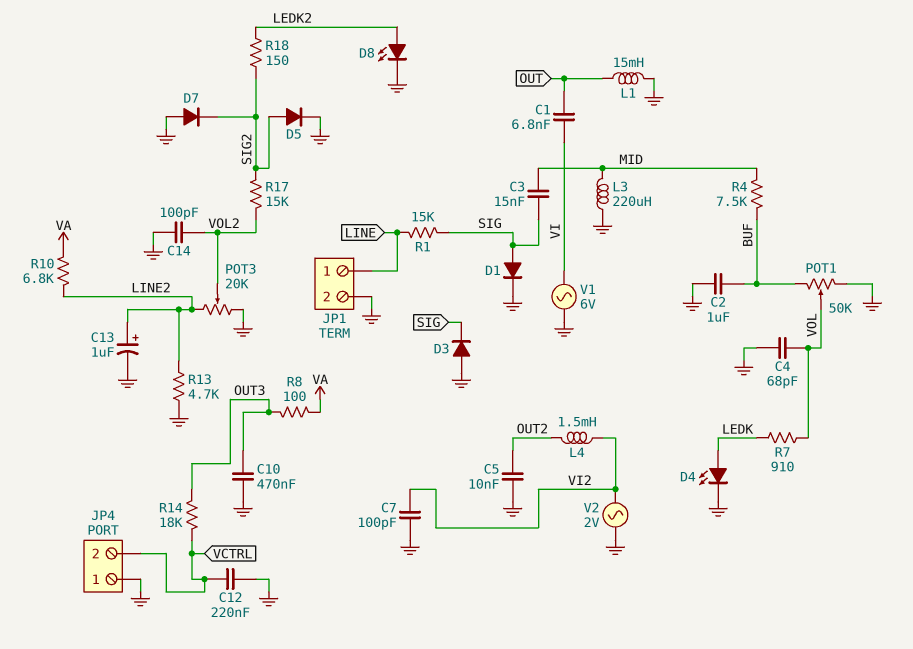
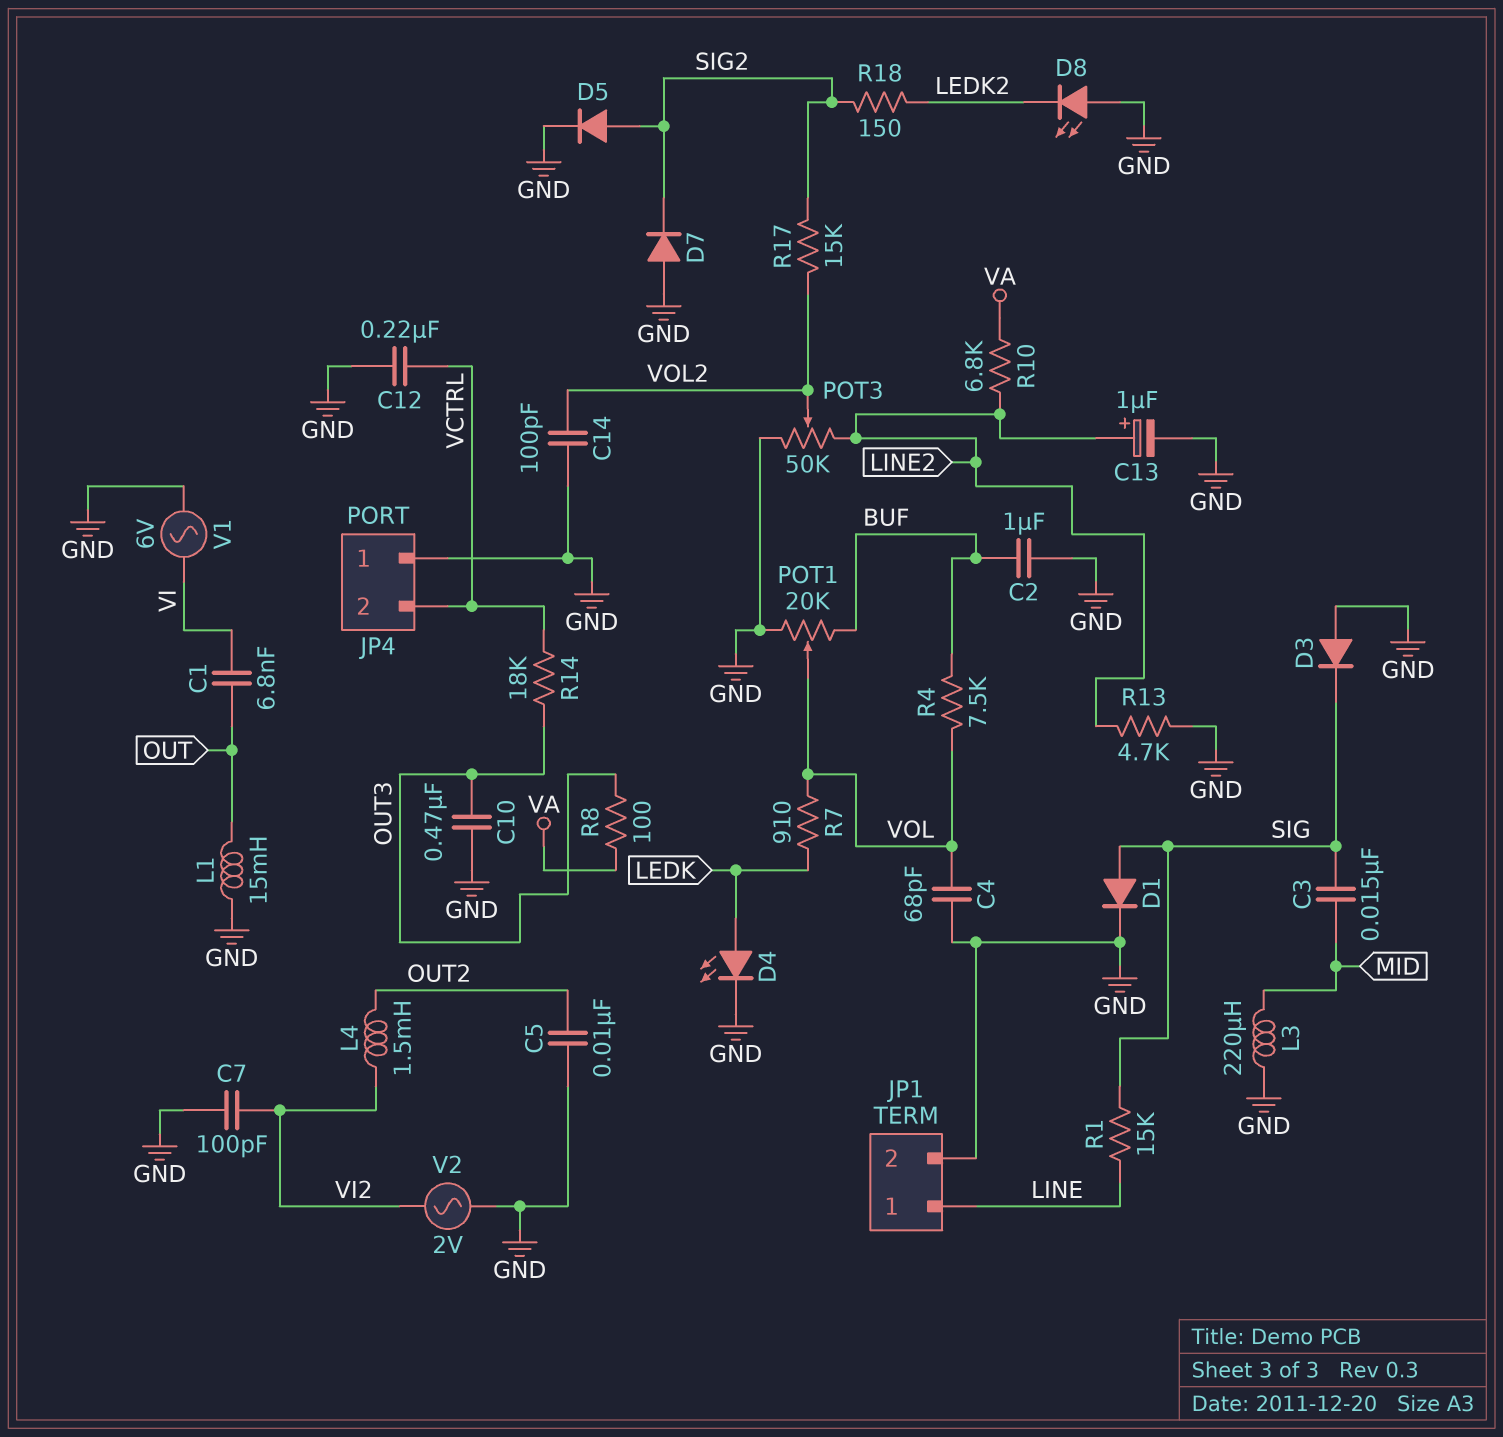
D8: LED (A LEDK2, K GND) -> LED (A GND, K LEDK2)
POT1: 50k (BUF, GND, wiper VOL) -> 20k (BUF, GND, wiper VOL)
POT3: 20k (GND, LINE2, wiper VOL2) -> 50k (GND, LINE2, wiper VOL2)
R4: 7.5k (BUF, MID) -> 7.5k (BUF, VOL)

